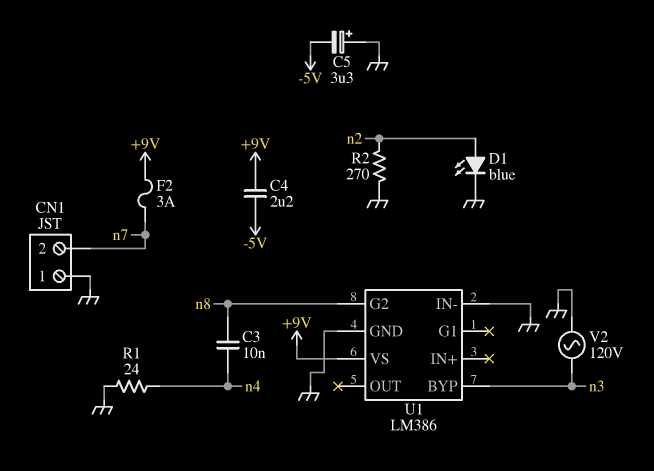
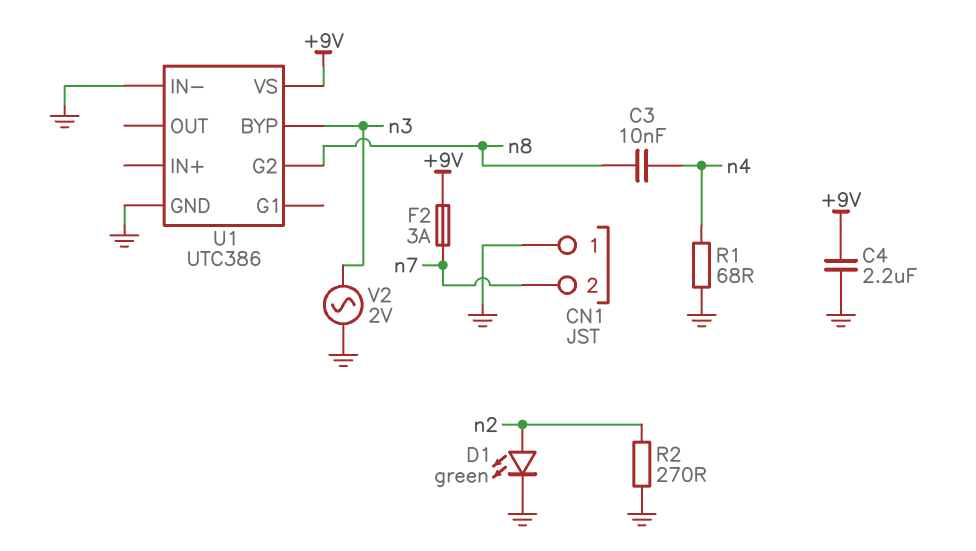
C4: 2.2uF (+9V, -5V) -> 2.2uF (+9V, GND)
C5: 3.3uF (plus GND, minus -5V) -> none
D1: LED blue (A n2, K GND) -> LED green (A n2, K GND)
R1: 24 (GND, n4) -> 68 (GND, n4)
U1: LM386 -> UTC386
V2: AC 120V (GND, n3) -> AC 2V (GND, n3)

